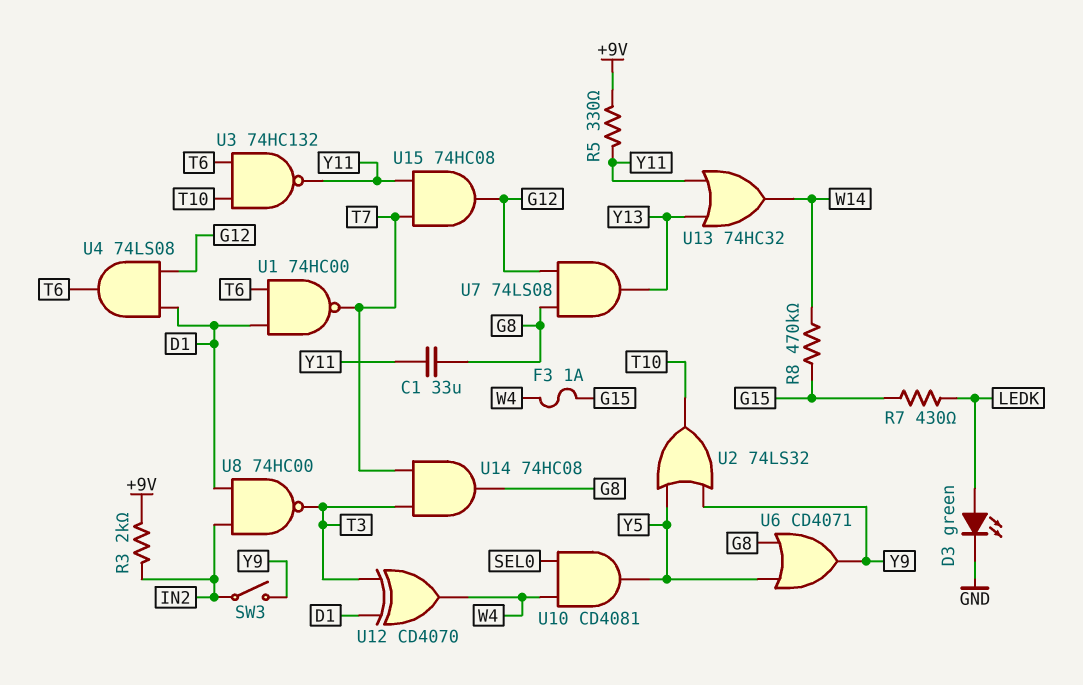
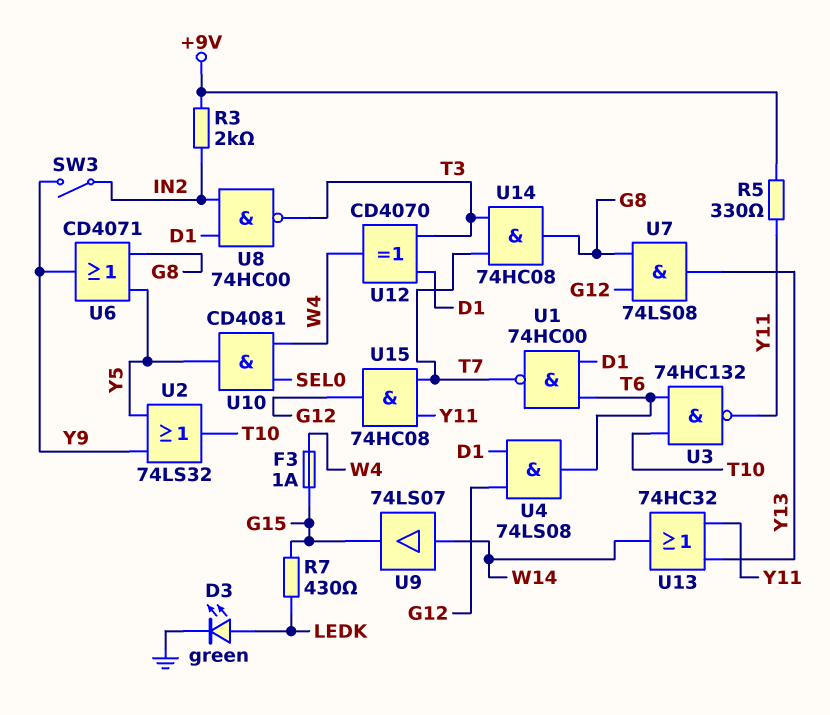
C1: 33uF (G8, Y11) -> none
R8: 470k (G15, W14) -> none
U9: none -> buffer 74LS07 (in W14, out G15)

